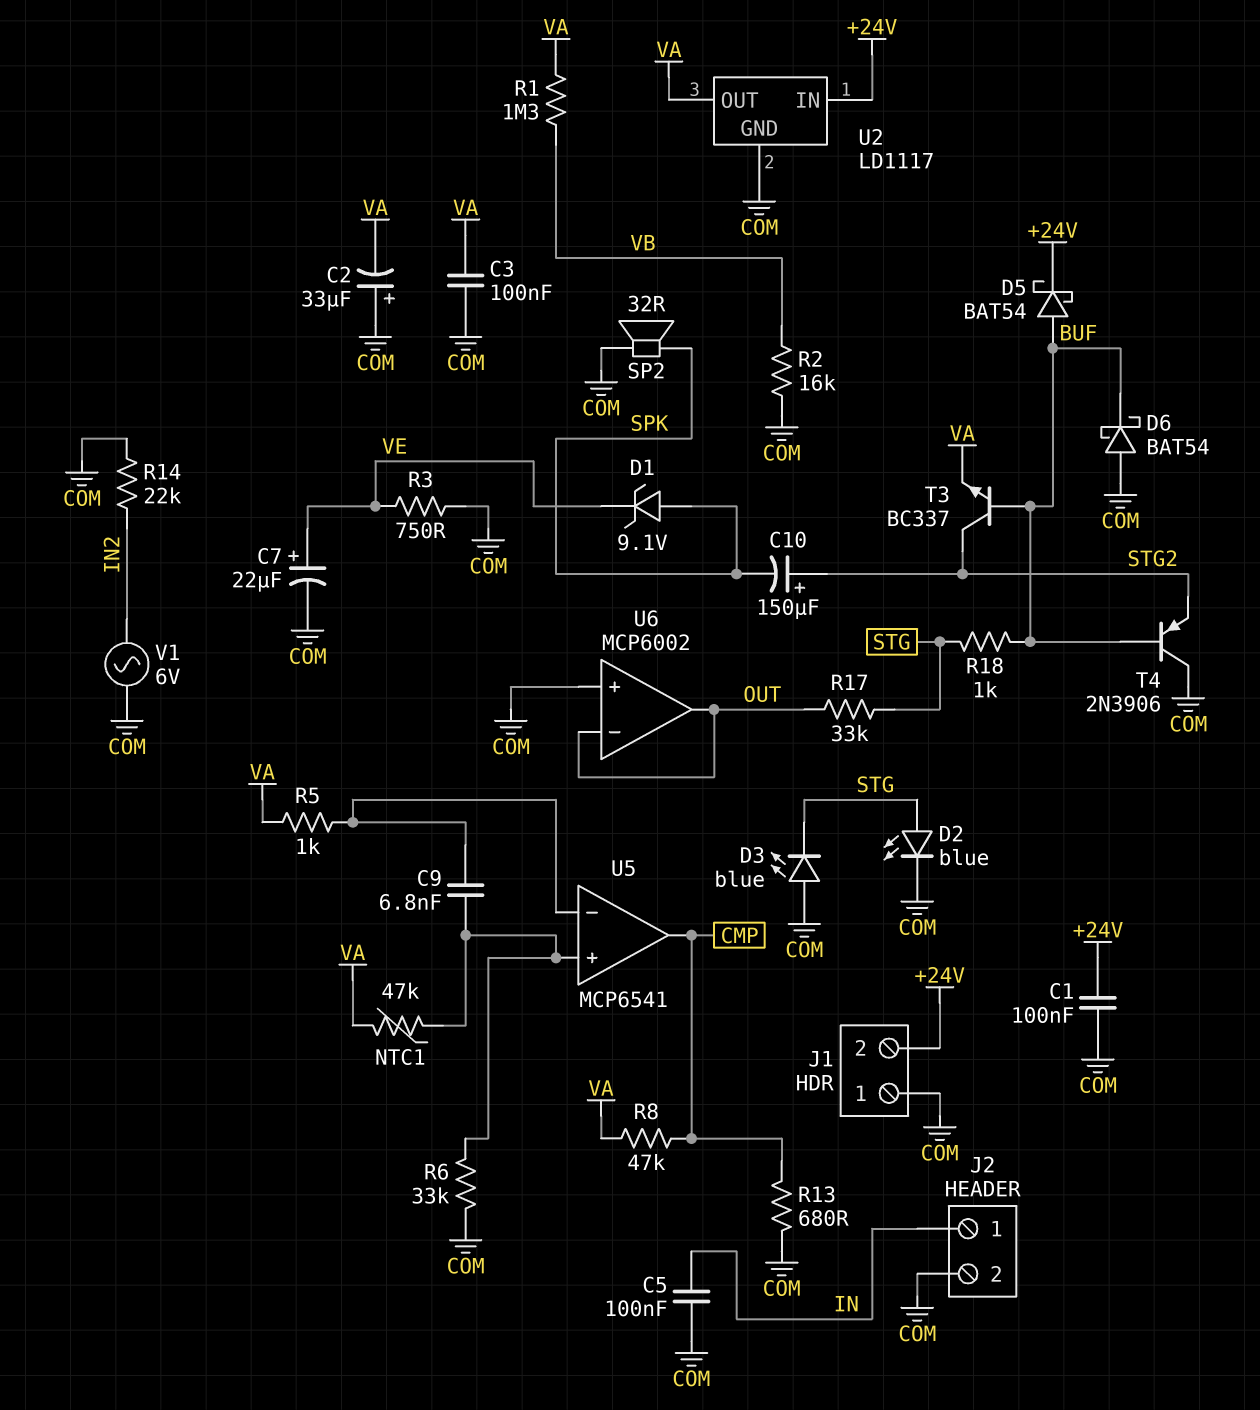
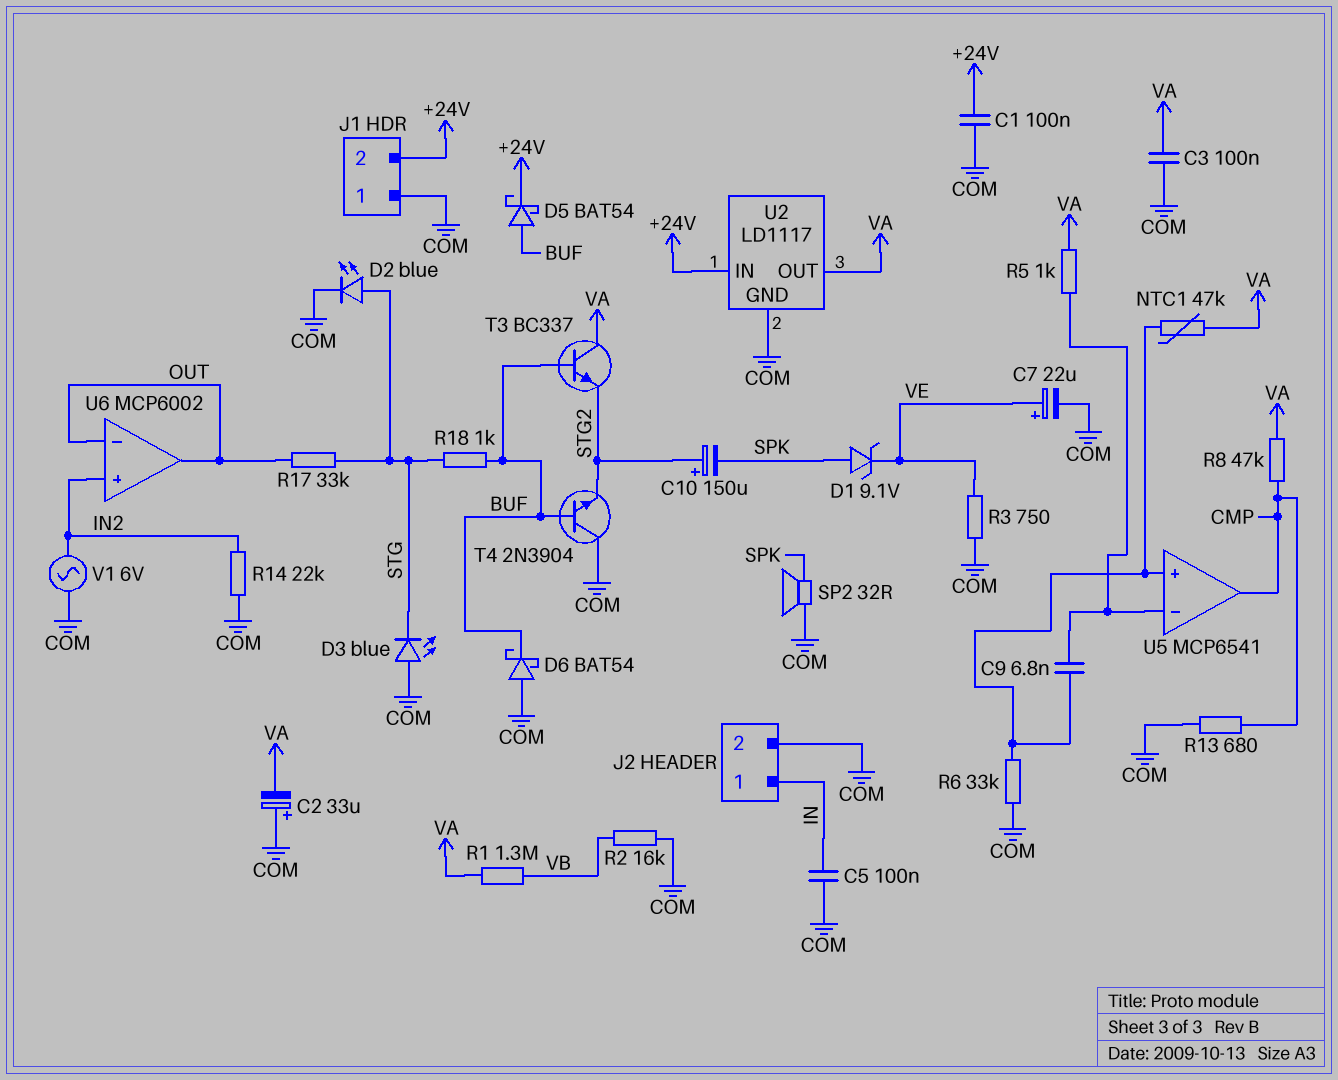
T3: NPN BC337 (B BUF, C STG2, E VA) -> NPN BC337 (B BUF, C VA, E STG2)
T4: PNP 2N3906 (B BUF, C COM, E STG2) -> NPN 2N3904 (B BUF, C COM, E STG2)
U6 pin in+: COM -> IN2

